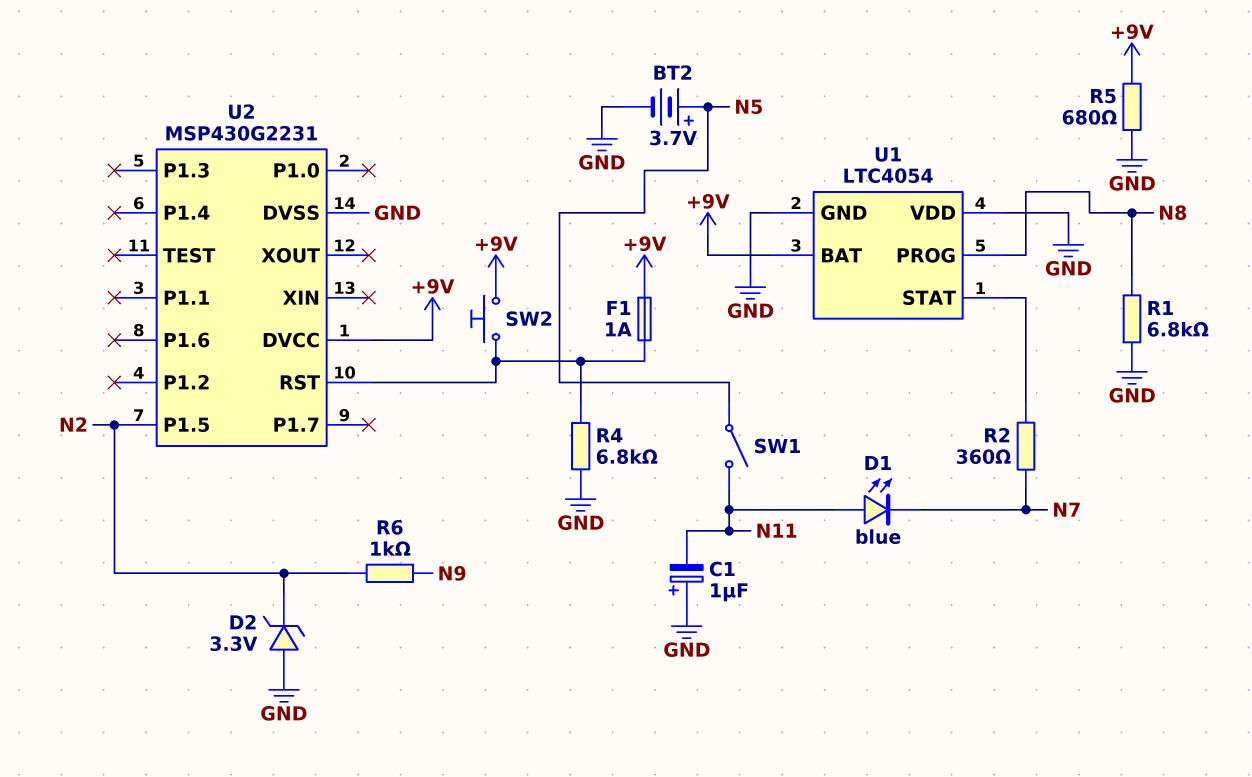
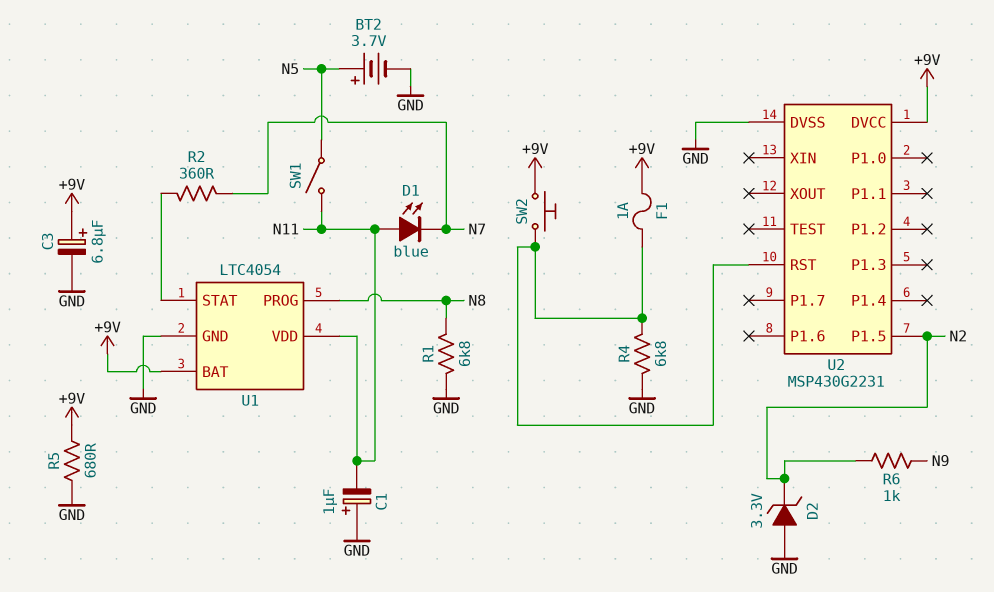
C3: none -> 6.8uF (plus +9V, minus GND)
U1 pin VDD: GND -> N11

